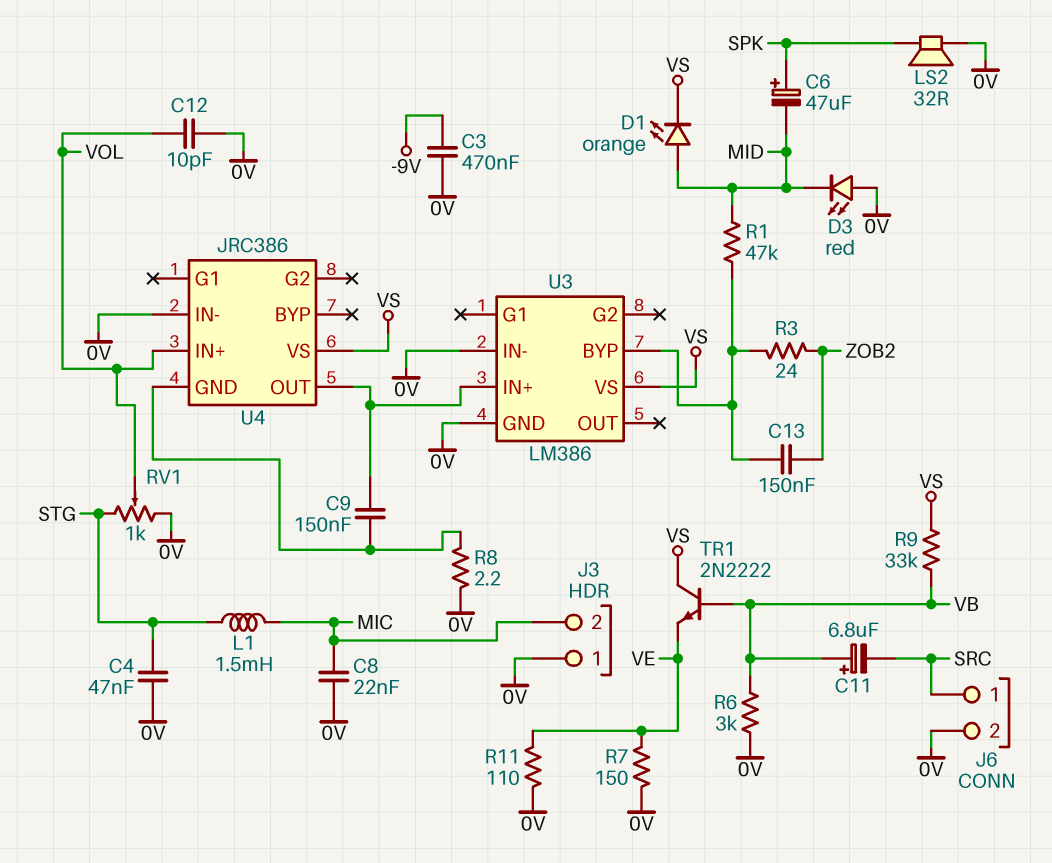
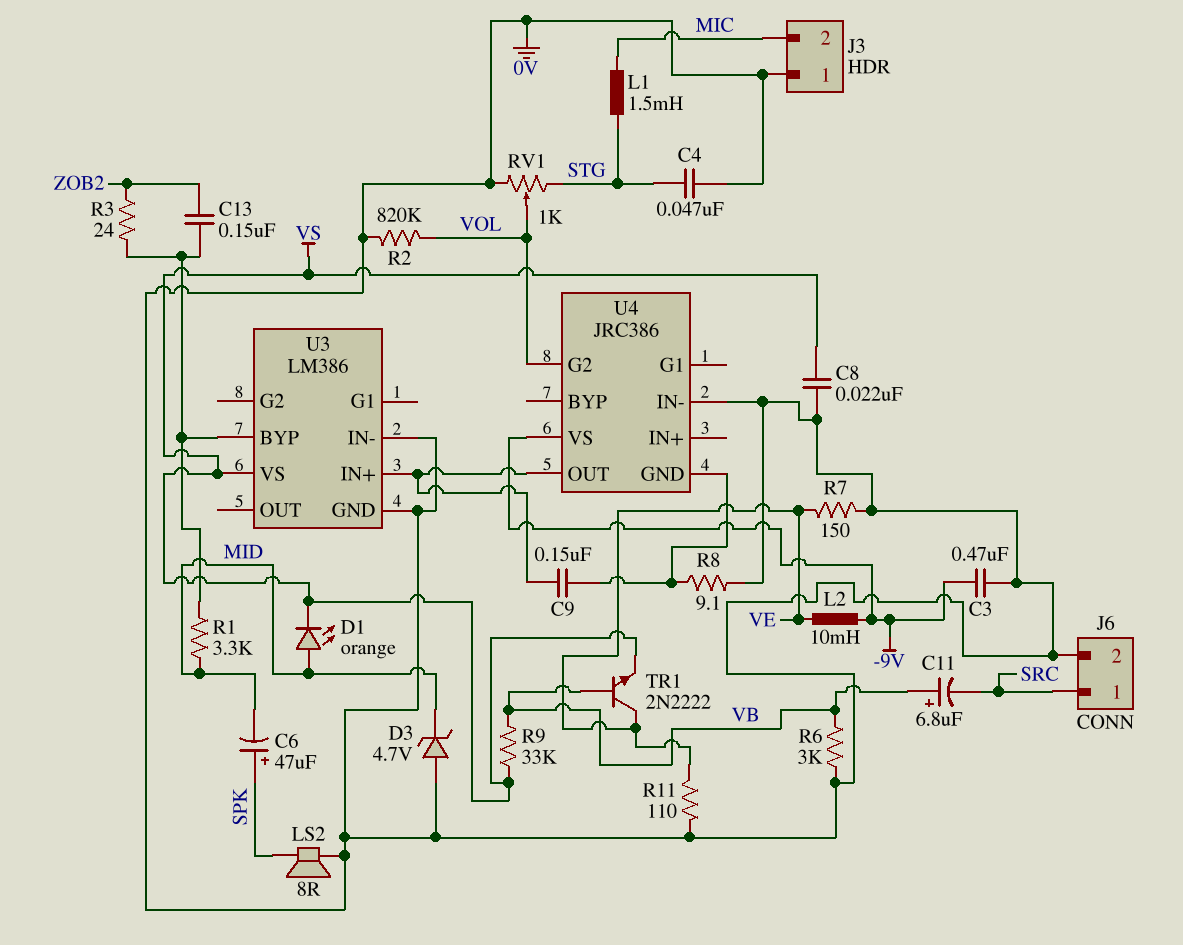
C8: 22nF (0V, MIC) -> 22nF (0V, VS)
C12: 10pF (0V, VOL) -> none
D3: LED red (A 0V, K MID) -> zener 4.7V (A 0V, K MID)
L2: none -> 10mH (-9V, VE)
LS2: speaker 32R (0V, SPK) -> speaker 8R (0V, SPK)
R1: 47k (MID, U3/BYP) -> 3.3k (MID, U3/BYP)
R2: none -> 820k (0V, VOL)
R8: 2.2 (0V, U4/GND) -> 9.1 (0V, U4/GND)
TR1: NPN 2N2222 (B VB, C VS, E VE) -> NPN 2N2222 (B VB, C VE, E VS)
U4 pin G2: none -> VOL
U4 pin IN+: VOL -> none
U4 pin VS: VS -> -9V

